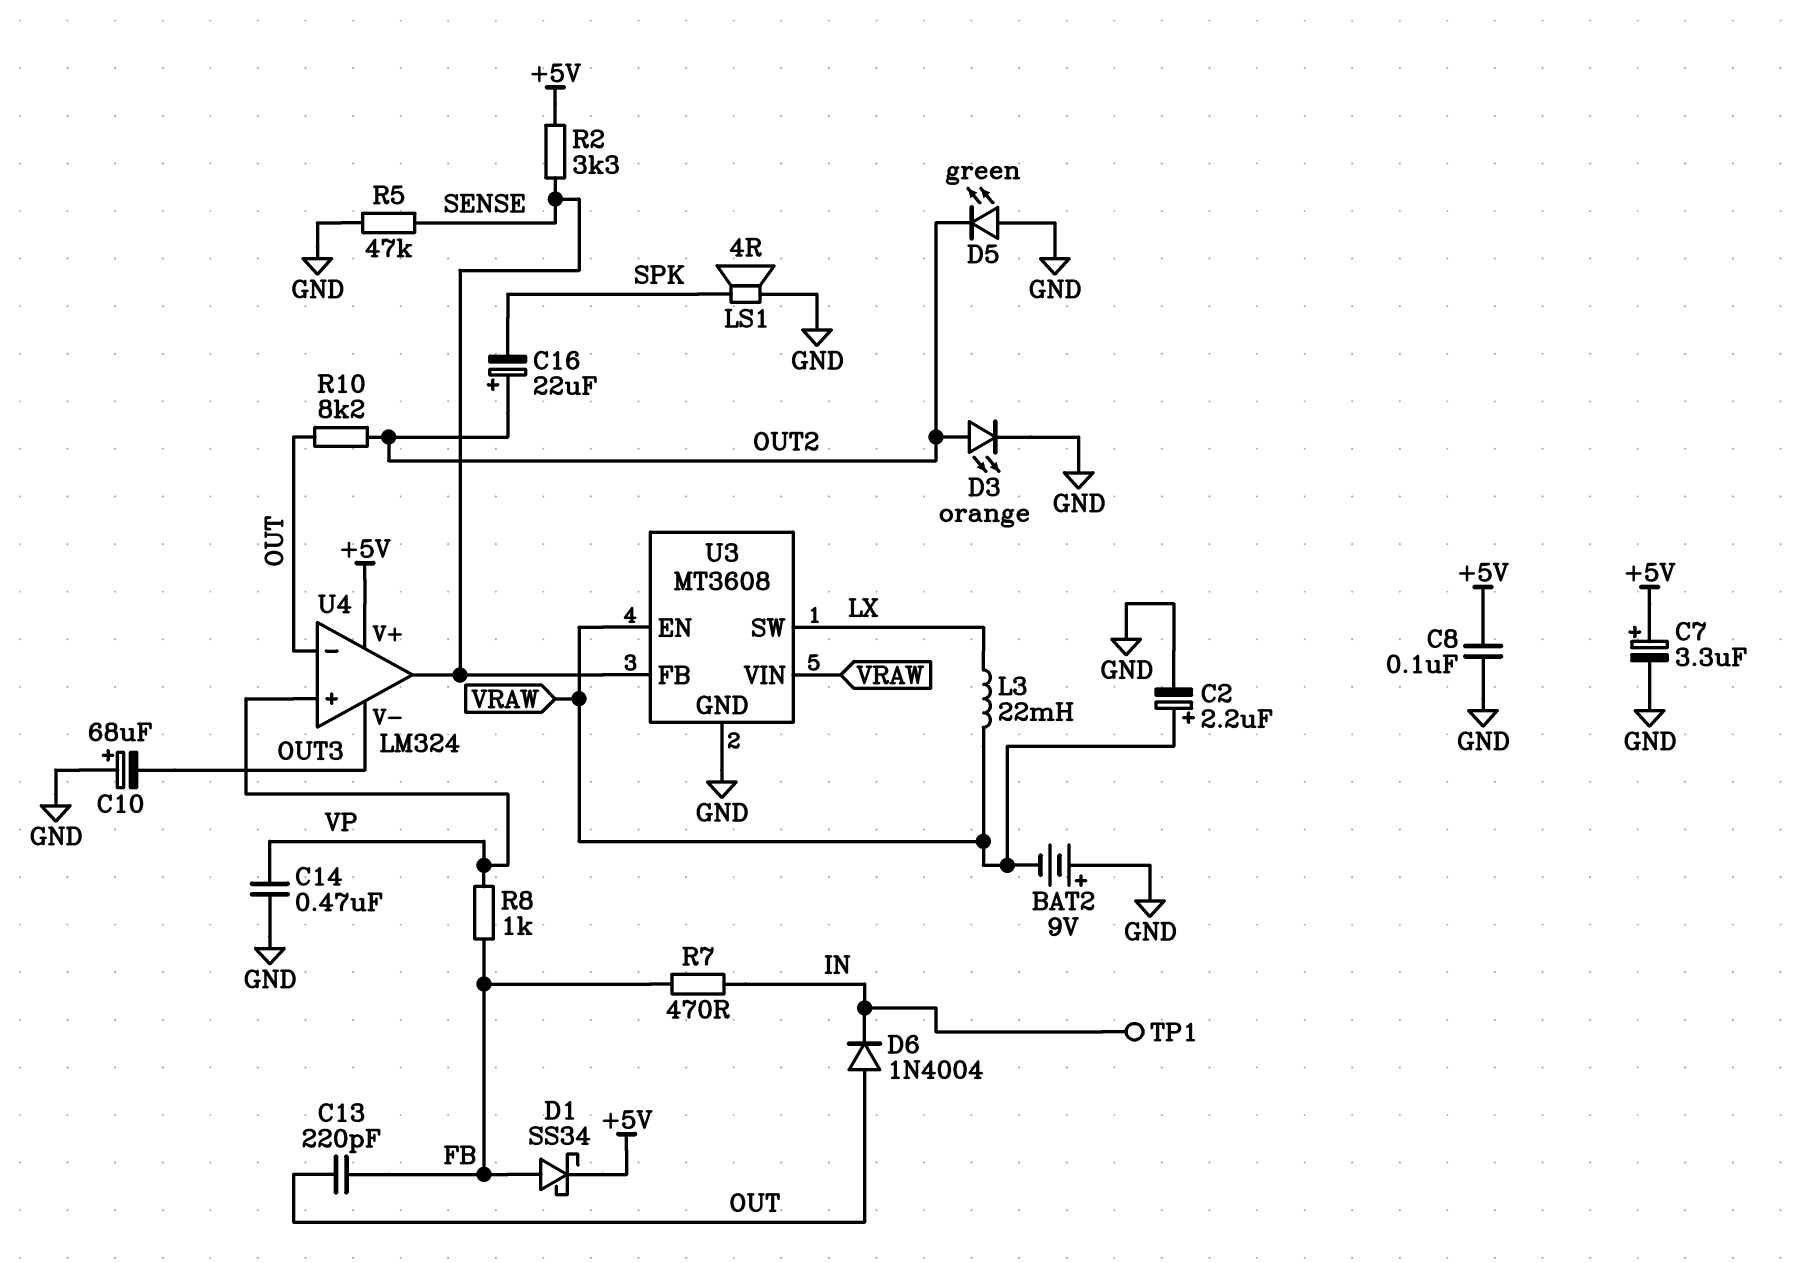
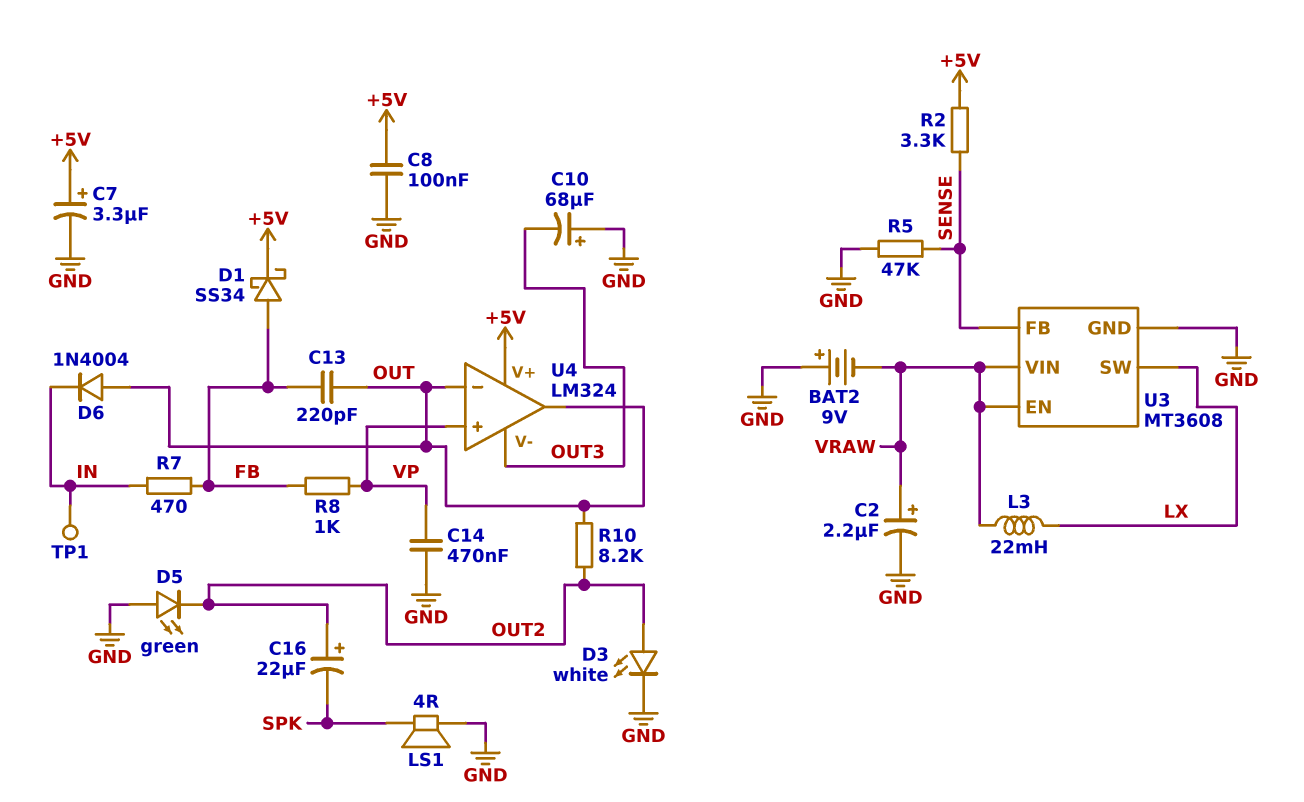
D3: LED orange (A OUT2, K GND) -> LED white (A OUT2, K GND)
U4 pin out: SENSE -> OUT

